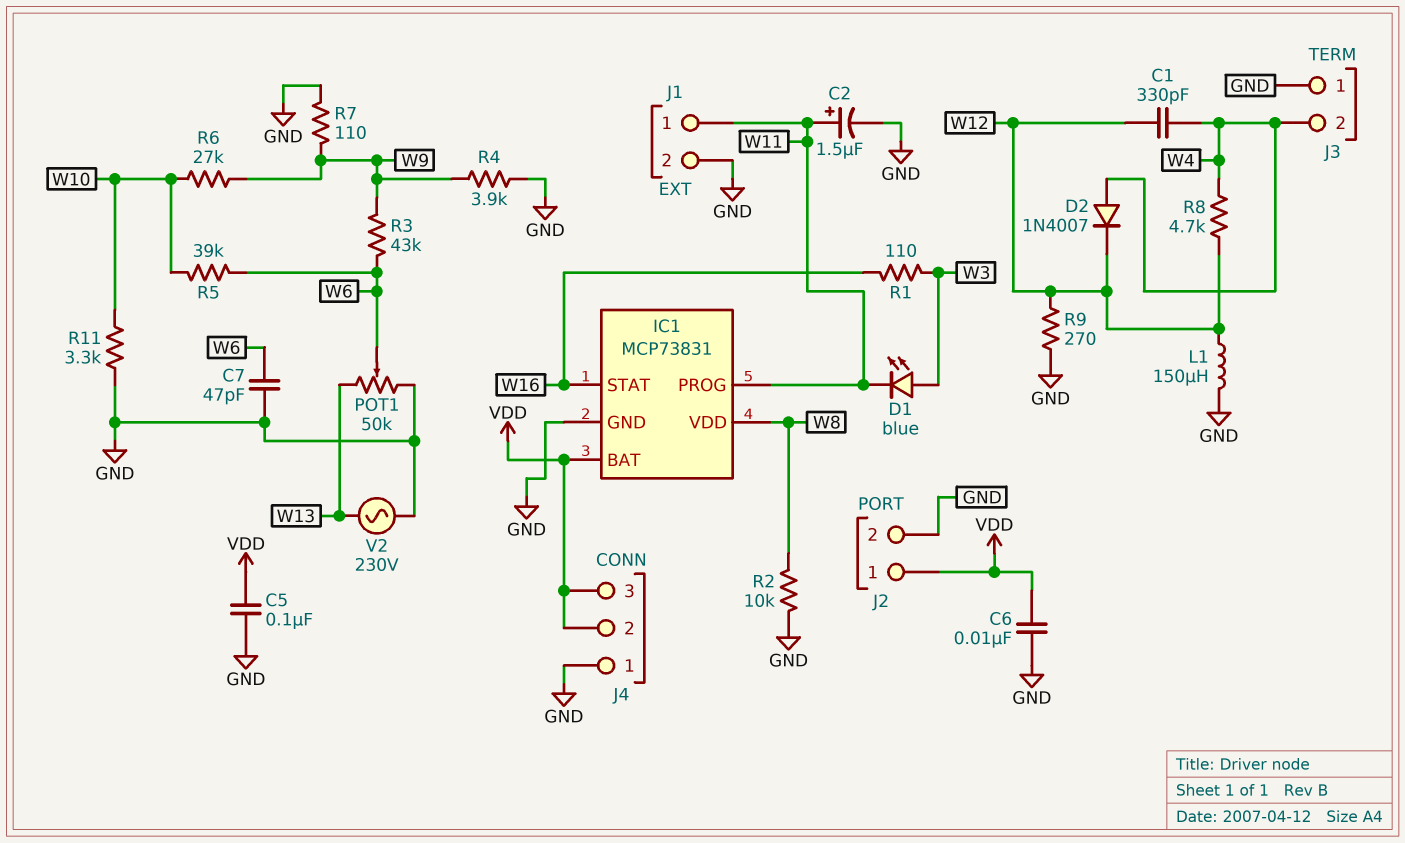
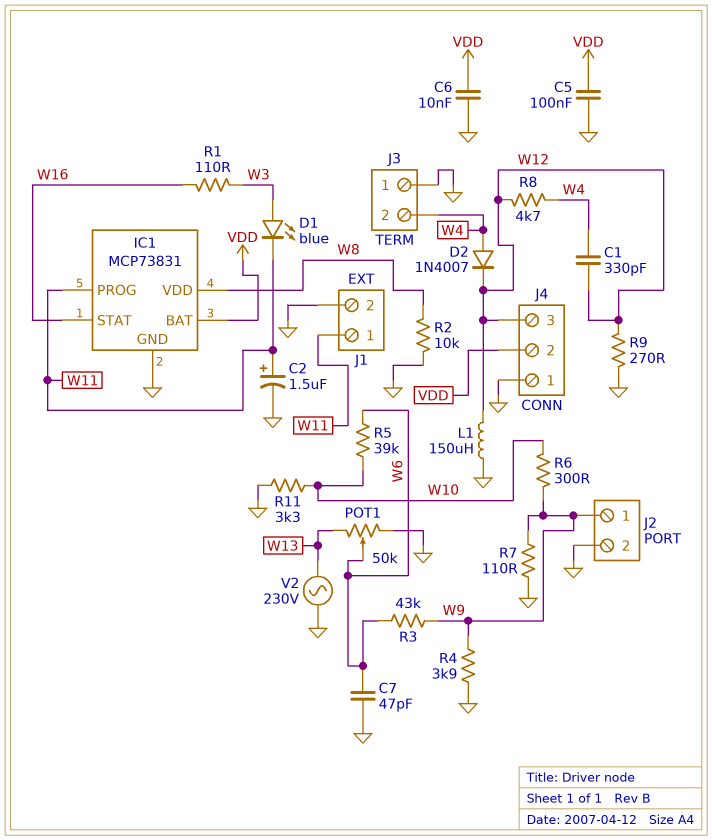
J2 pin 1: VDD -> W9
J4 pin 3: VDD -> W12
R6: 27k (W9, W10) -> 300 (W9, W10)

